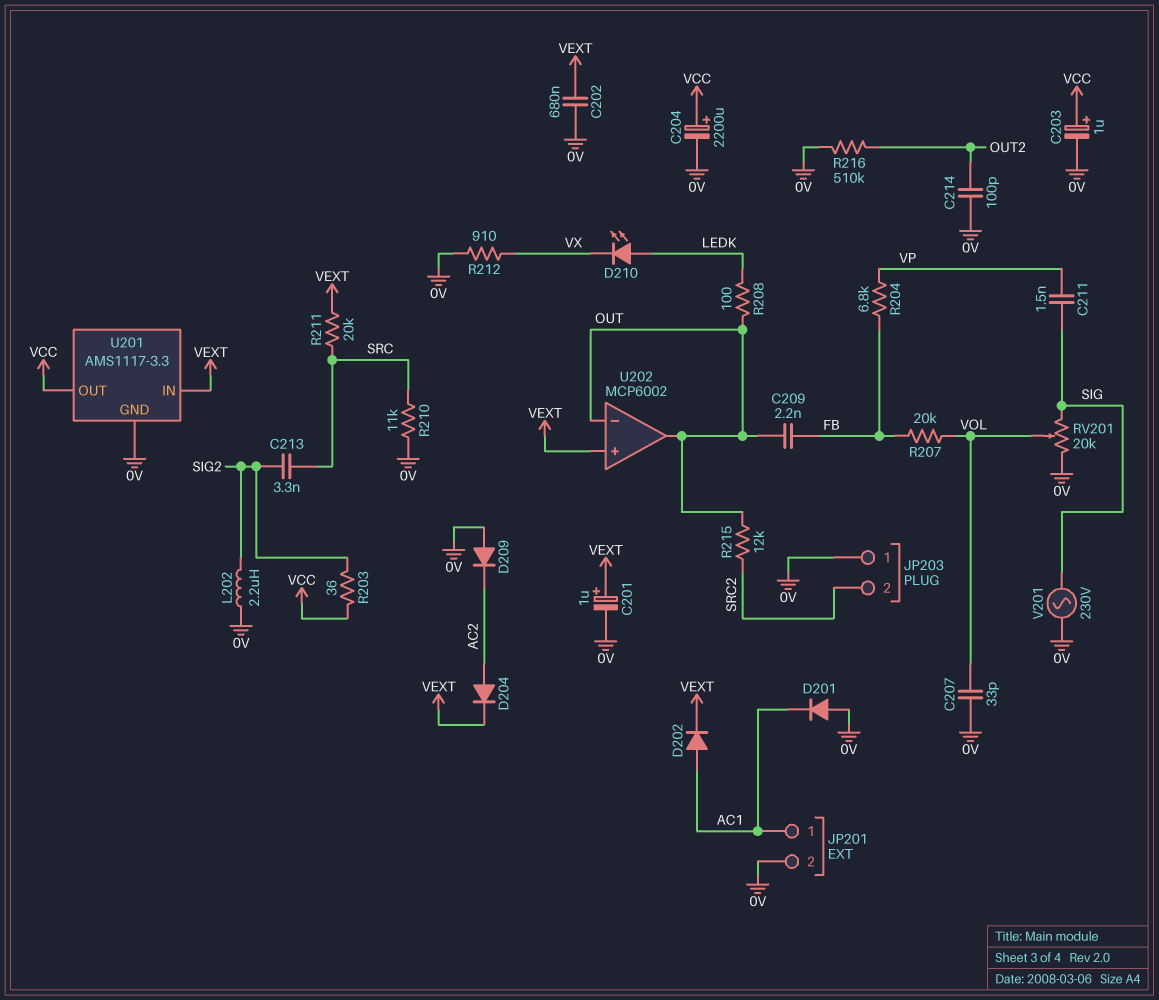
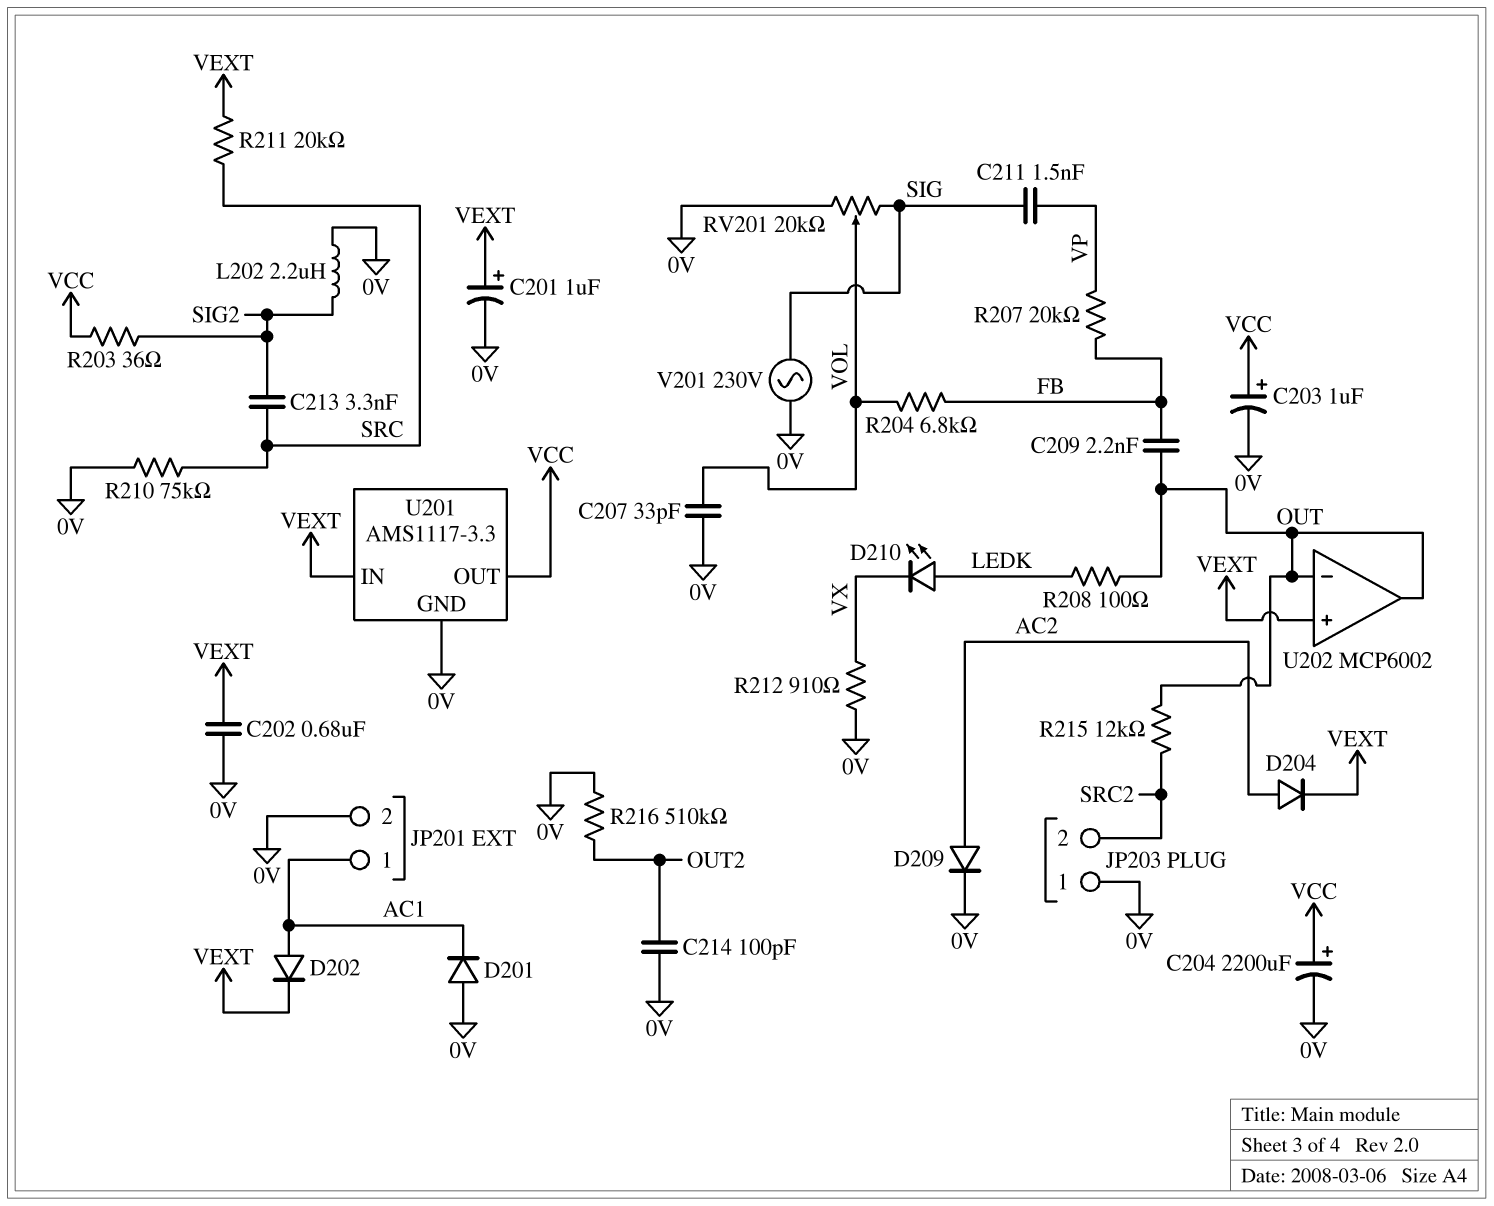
D209: diode (A 0V, K AC2) -> diode (A AC2, K 0V)
R204: 6.8k (FB, VP) -> 6.8k (FB, VOL)
R207: 20k (FB, VOL) -> 20k (FB, VP)
R210: 11k (0V, SRC) -> 75k (0V, SRC)

